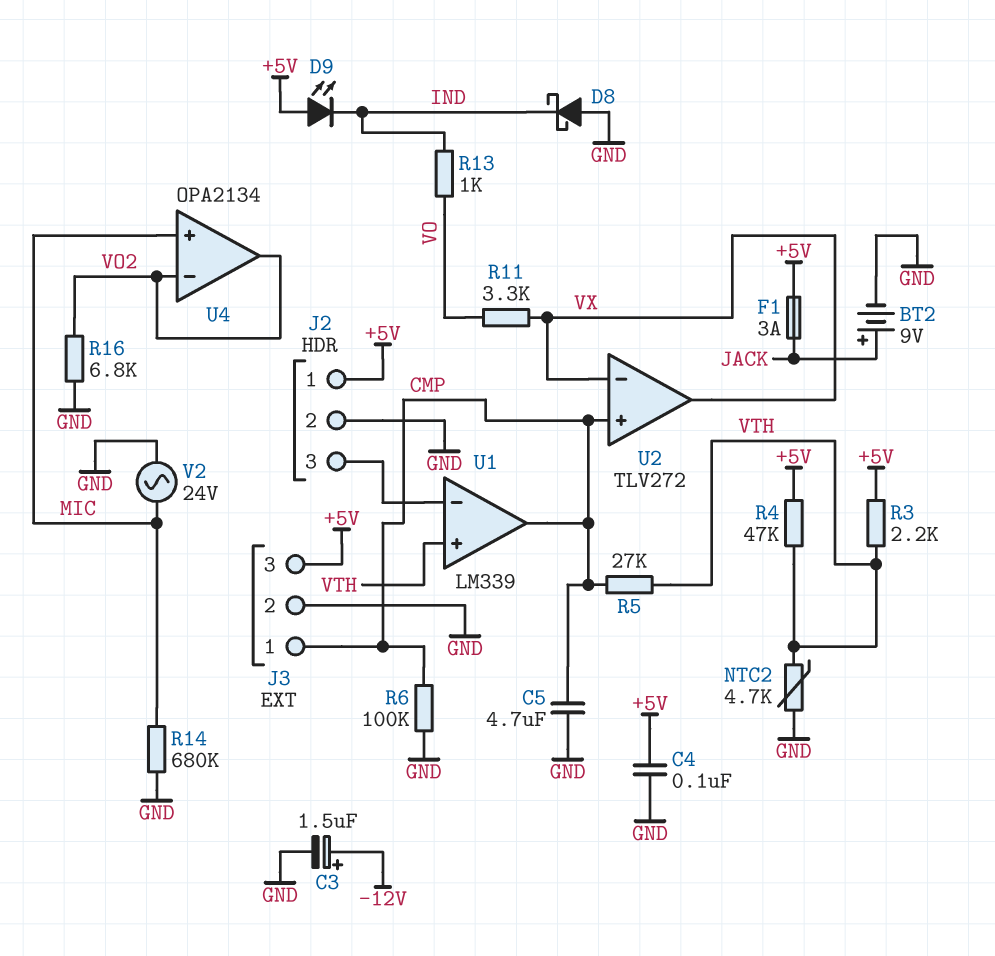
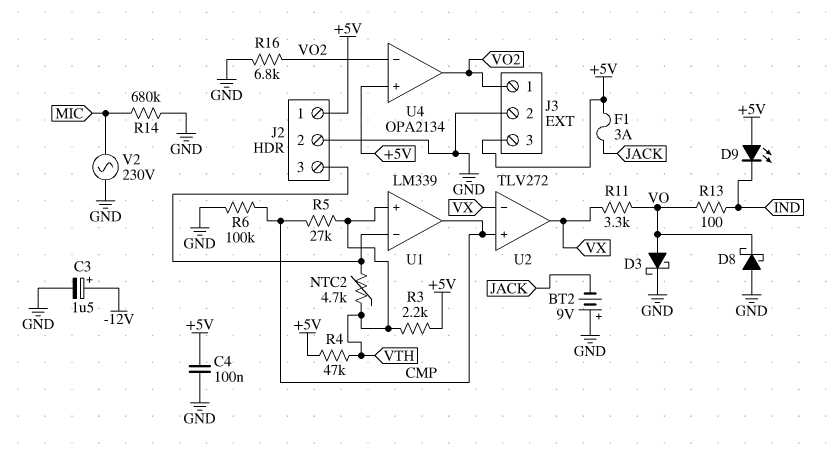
BT2: 9V (plus JACK, minus GND) -> 9V (plus GND, minus JACK)
C5: 4.7uF (CMP, GND) -> none
D3: none -> schottky (A VO, K GND)
D8: schottky (A GND, K IND) -> schottky (A GND, K VO)
J3 pin 1: CMP -> VO2
NTC2: 4.7k (GND, VTH) -> 4.7k (J2/3, VTH)
R13: 1k (IND, VO) -> 100 (IND, VO)
U4 pin in+: MIC -> +5V
V2: AC 24V (GND, MIC) -> AC 230V (GND, MIC)

